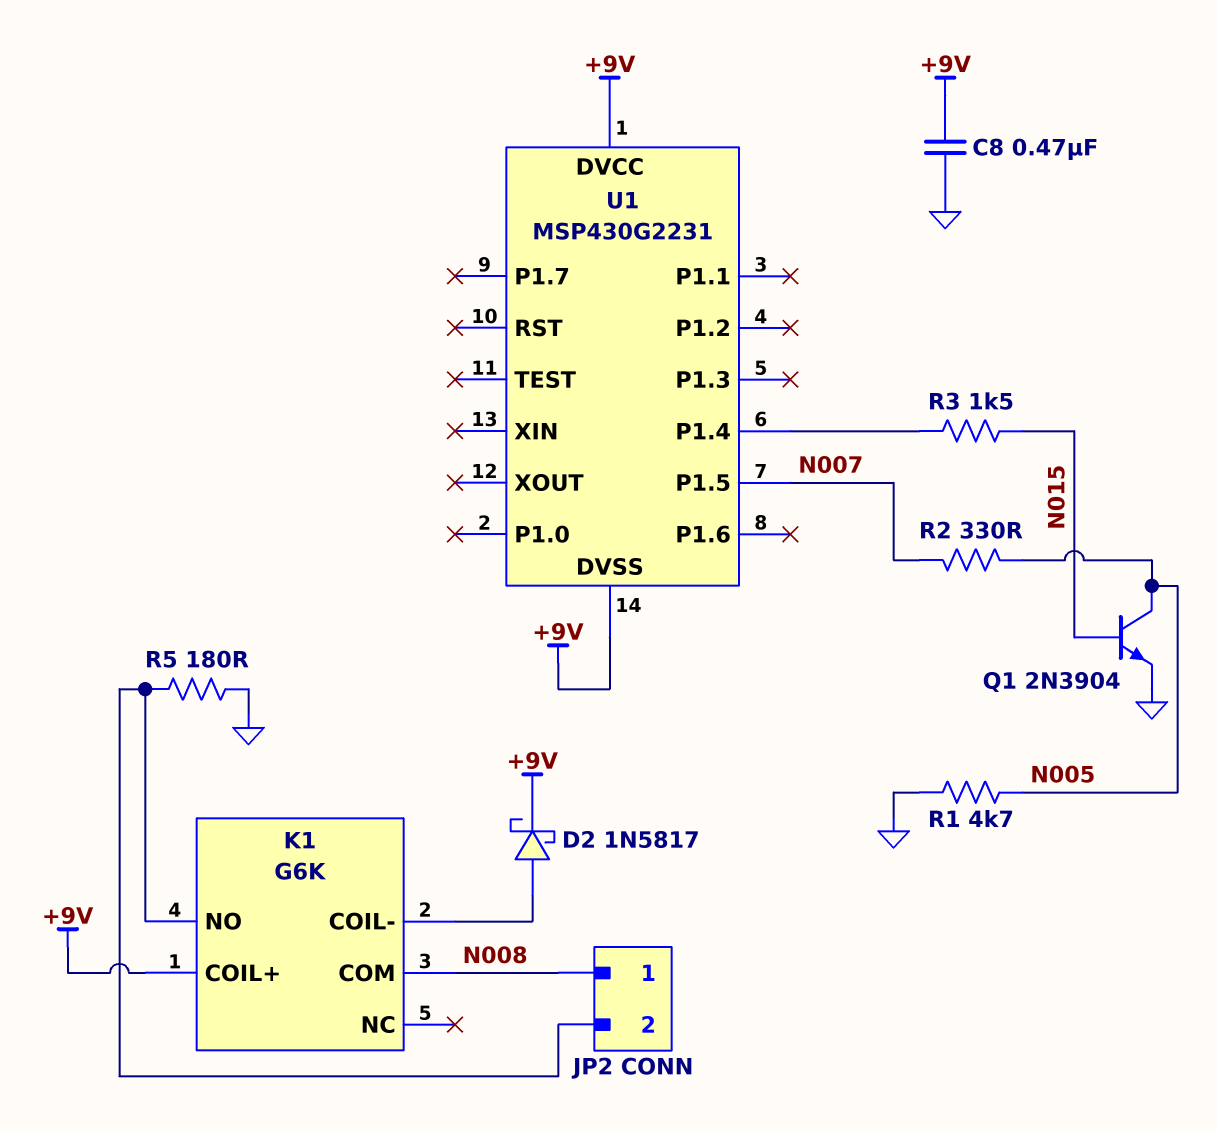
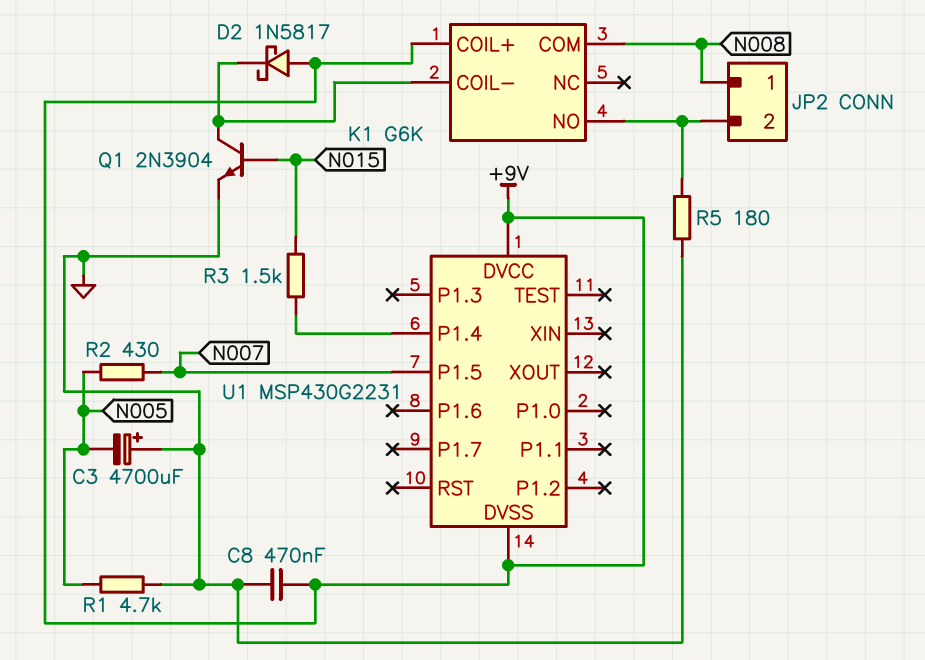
C3: none -> 4700uF (plus GND, minus N005)
D2: schottky 1N5817 (A K1/COIL-, K +9V) -> schottky 1N5817 (A +9V, K K1/COIL-)
Q1: NPN 2N3904 (B N015, C N005, E GND) -> NPN 2N3904 (B N015, C K1/COIL-, E GND)
R2: 330 (N005, N007) -> 430 (N005, N007)

